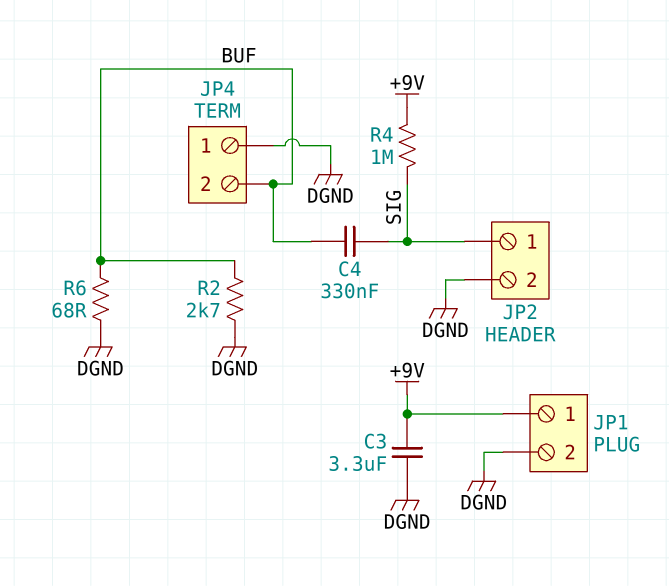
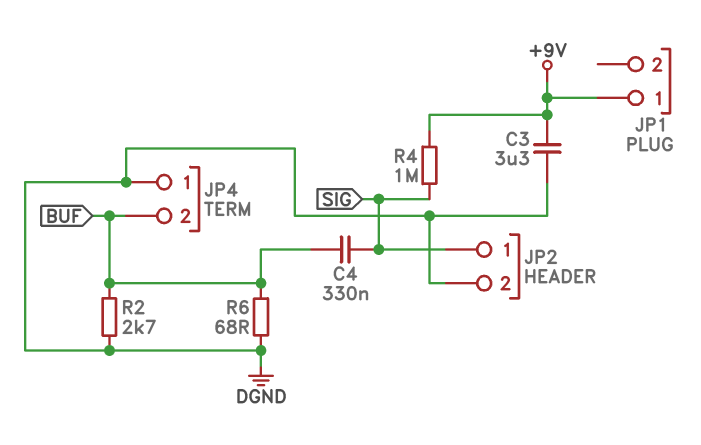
JP1 pin 2: DGND -> none

